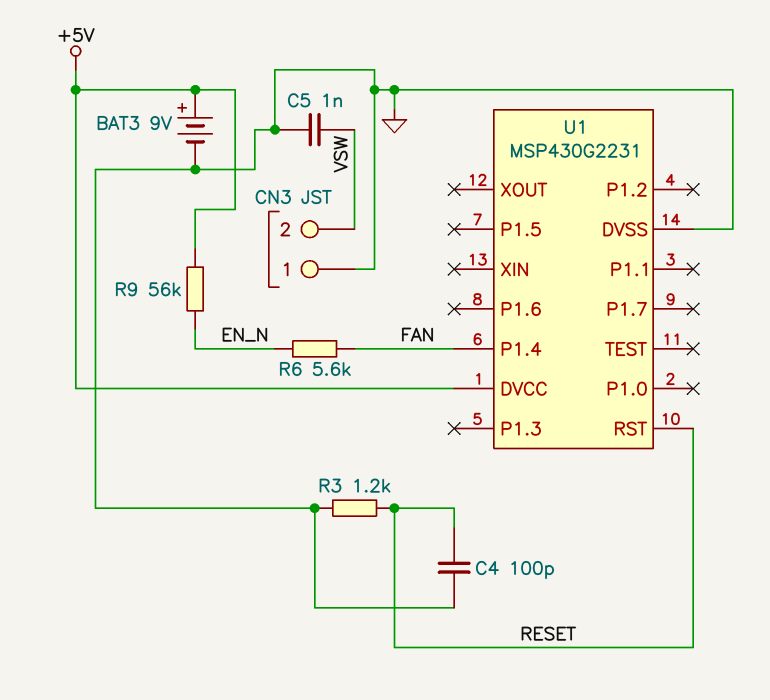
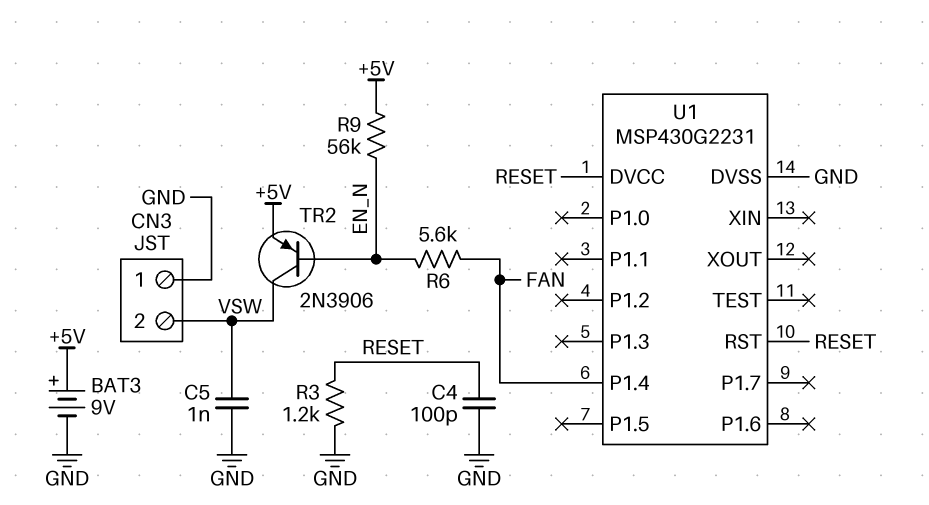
TR2: none -> PNP 2N3906 (B EN_N, C VSW, E +5V)
U1 pin DVCC: +5V -> RESET

